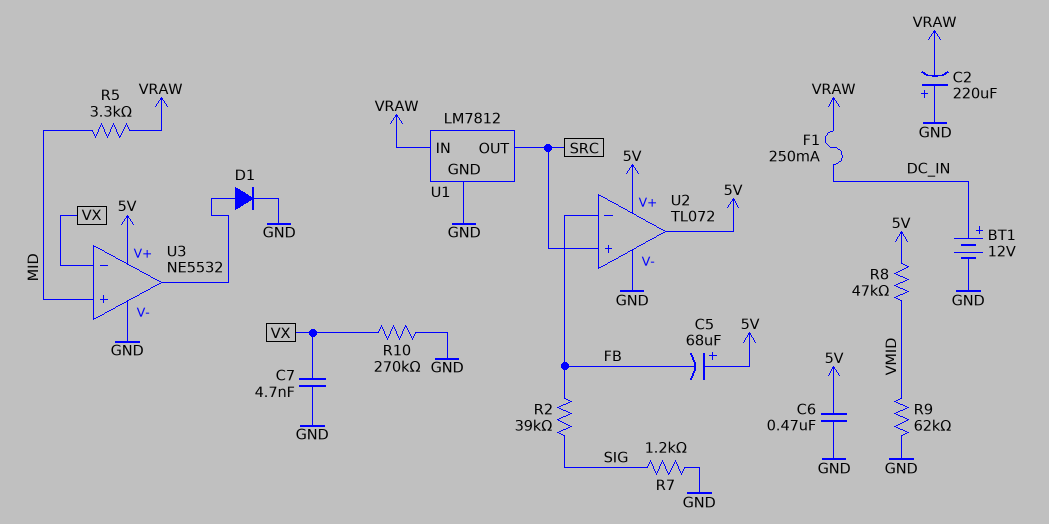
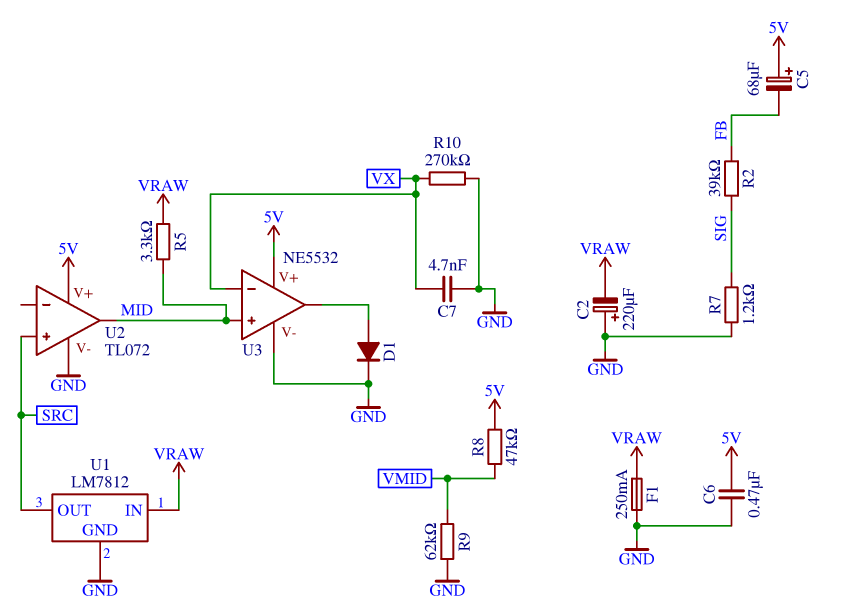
BT1: 12V (plus DC_IN, minus GND) -> none
F1: 250mA (DC_IN, VRAW) -> 250mA (GND, VRAW)
U2 pin in-: FB -> none
U2 pin out: 5V -> MID

